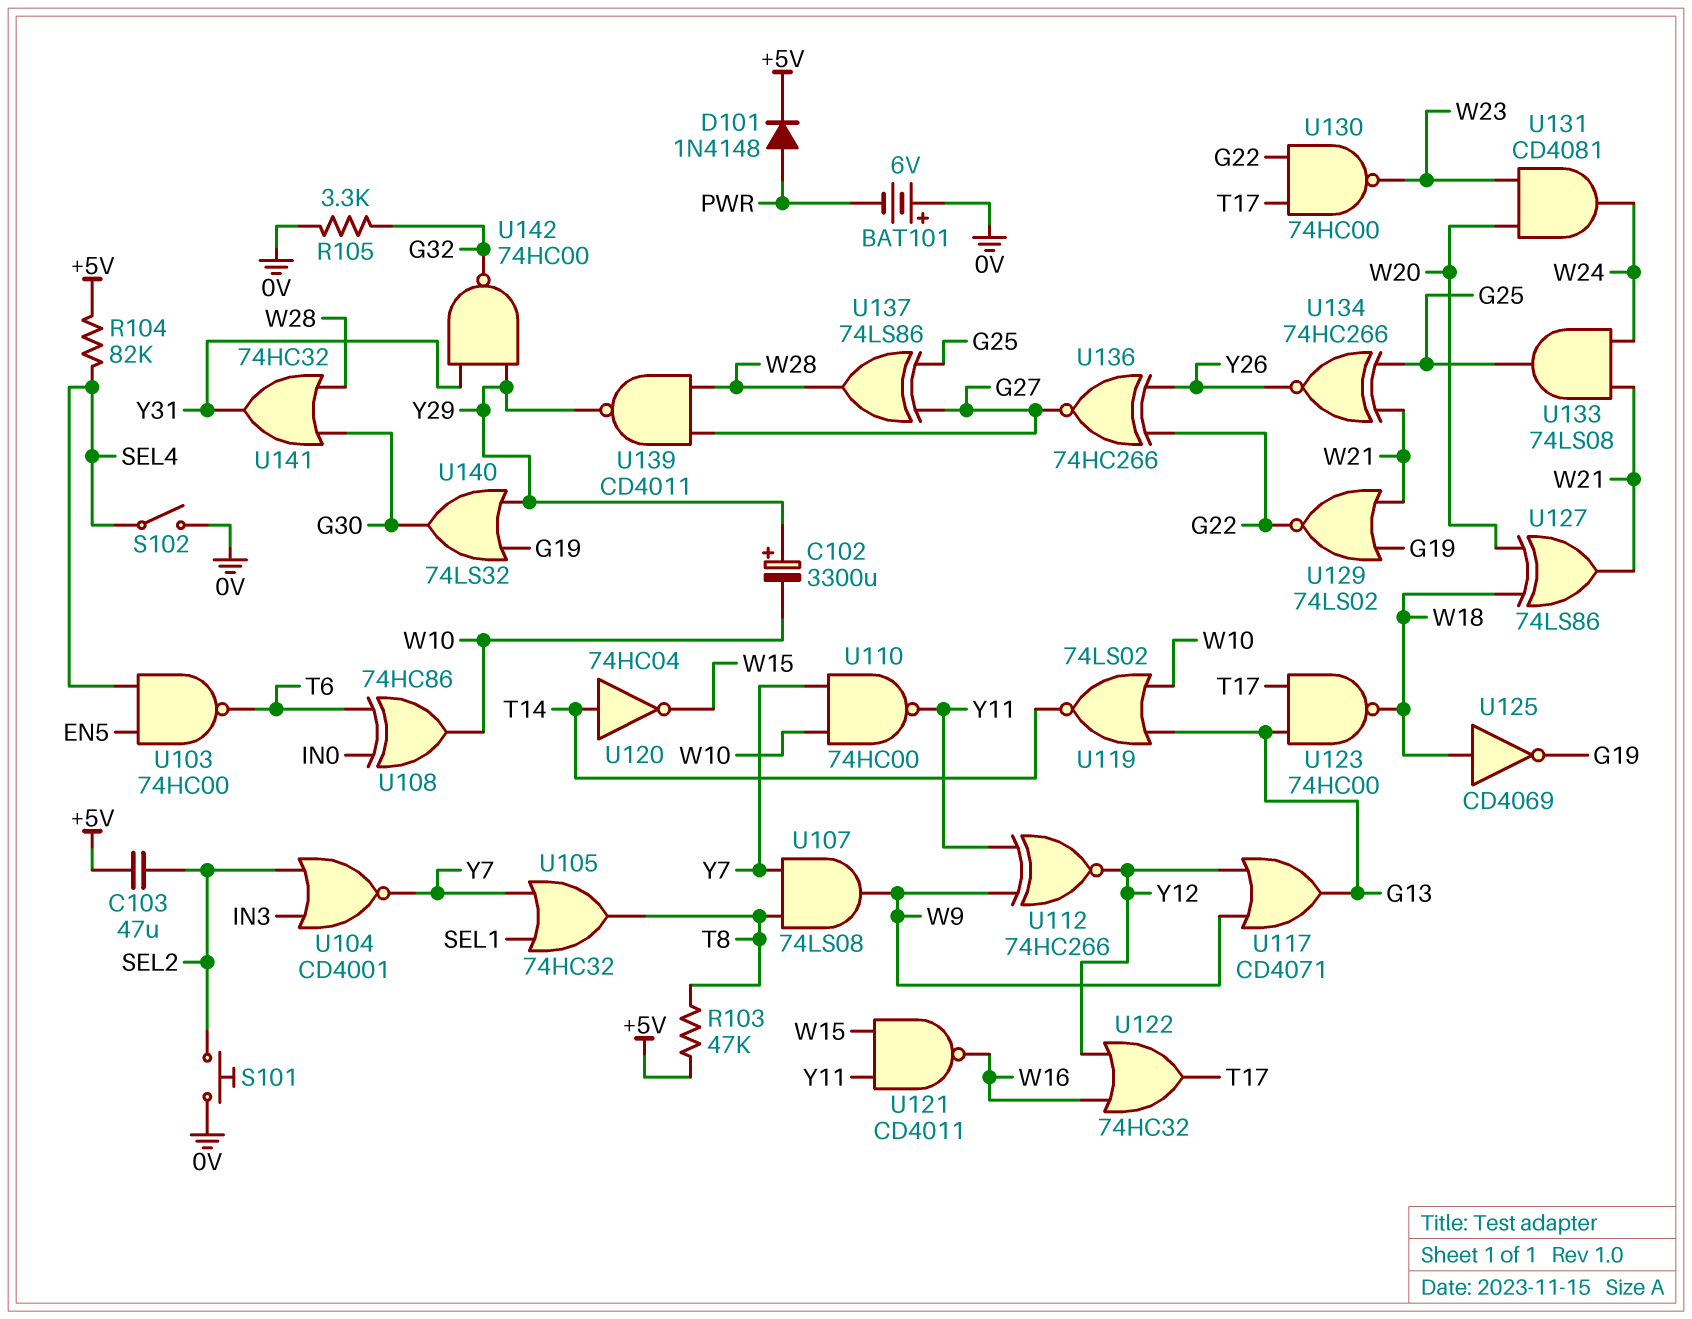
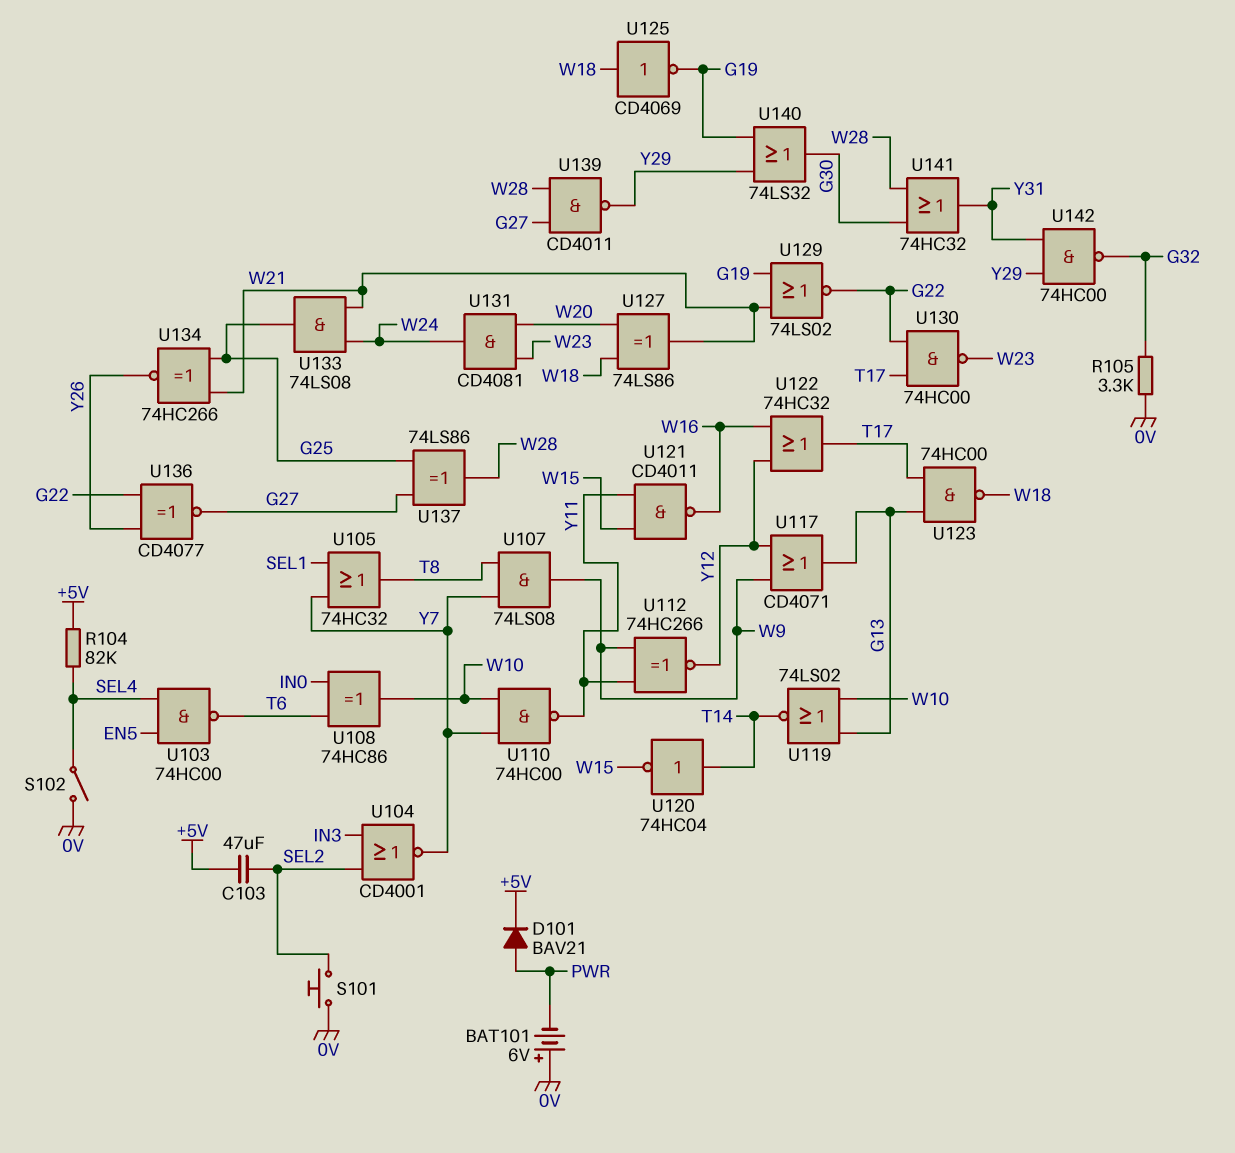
C102: 3300uF (plus Y29, minus W10) -> none
D101: diode 1N4148 (A PWR, K +5V) -> diode BAV21 (A PWR, K +5V)
R103: 47k (+5V, T8) -> none
U136: XNOR 74HC266 (in G22, in Y26, out G27) -> XNOR CD4077 (in G22, in Y26, out G27)

